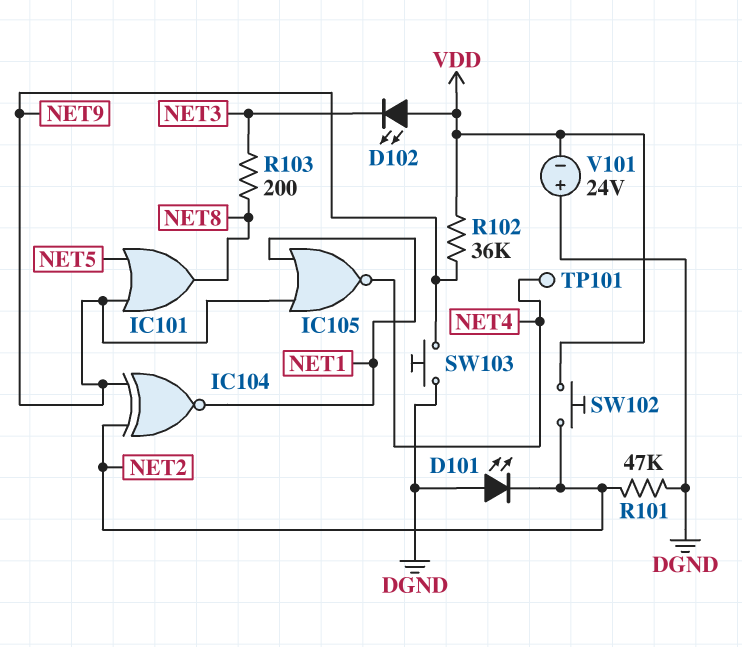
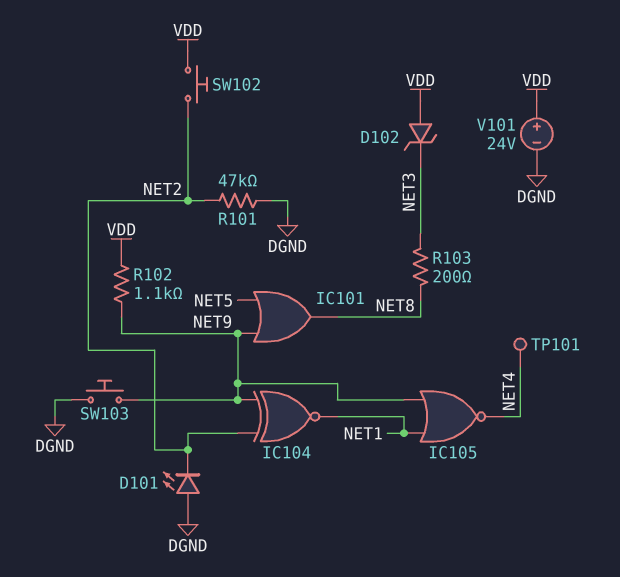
D102: LED (A VDD, K NET3) -> zener (A VDD, K NET3)
R102: 36k (NET9, VDD) -> 1.1k (NET9, VDD)
V101: 24V (plus DGND, minus VDD) -> 24V (plus VDD, minus DGND)

